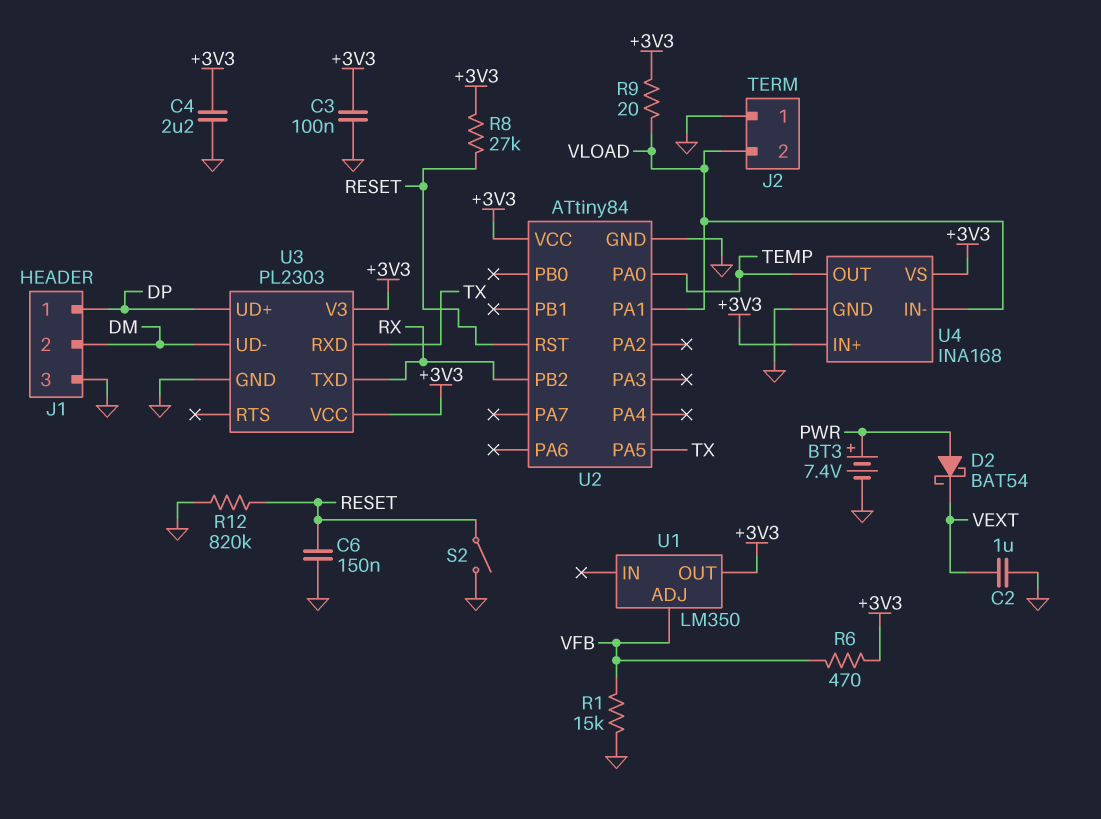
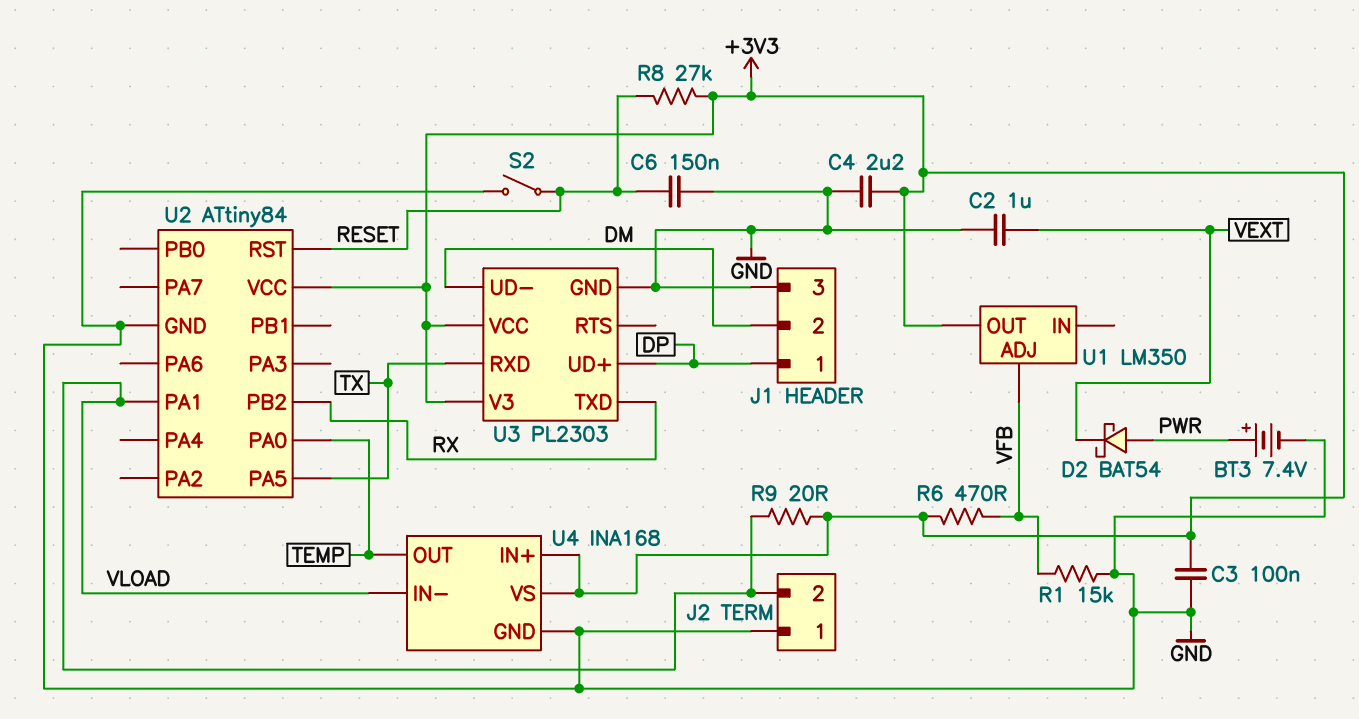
R12: 820k (GND, RESET) -> none

